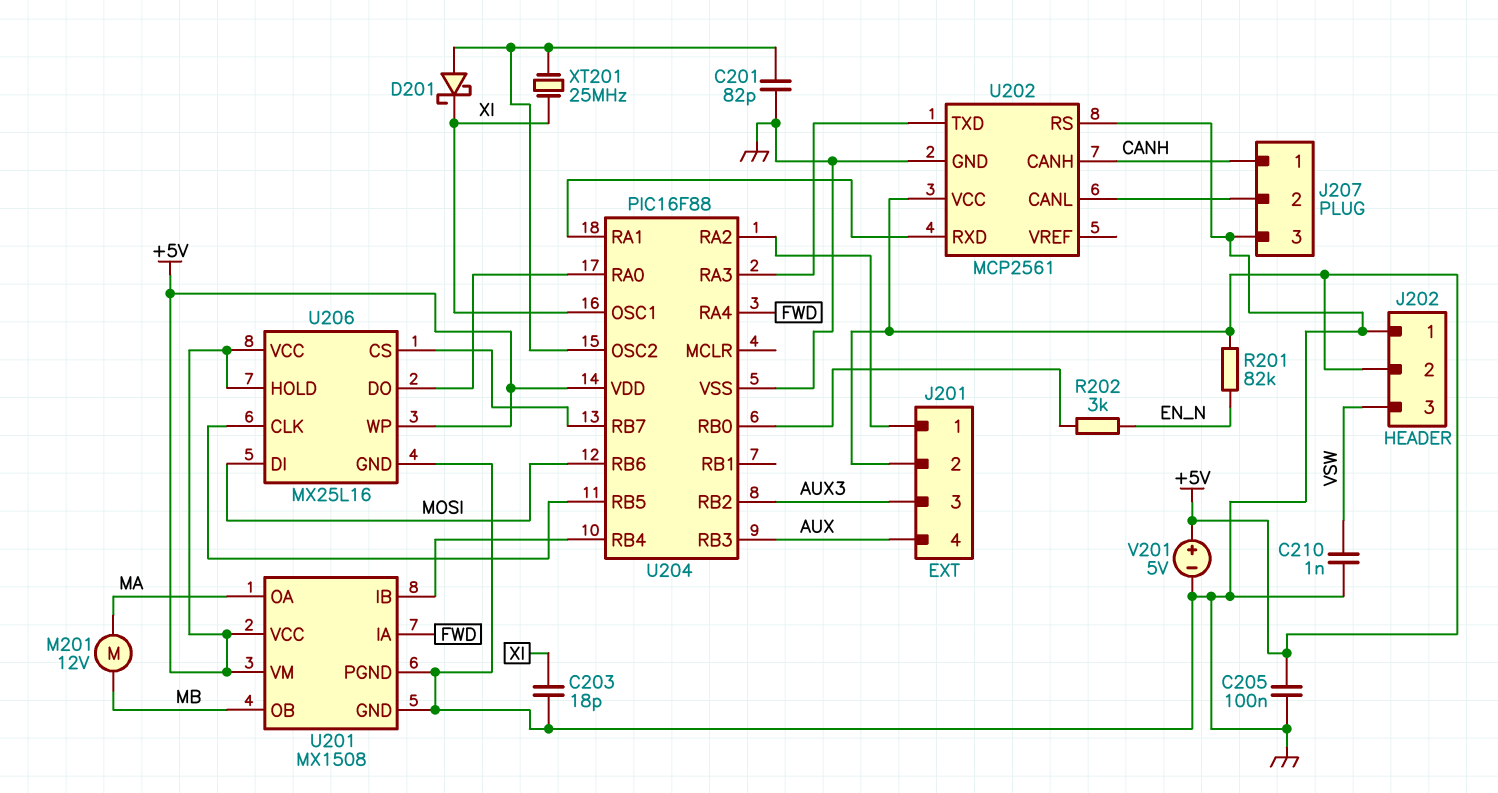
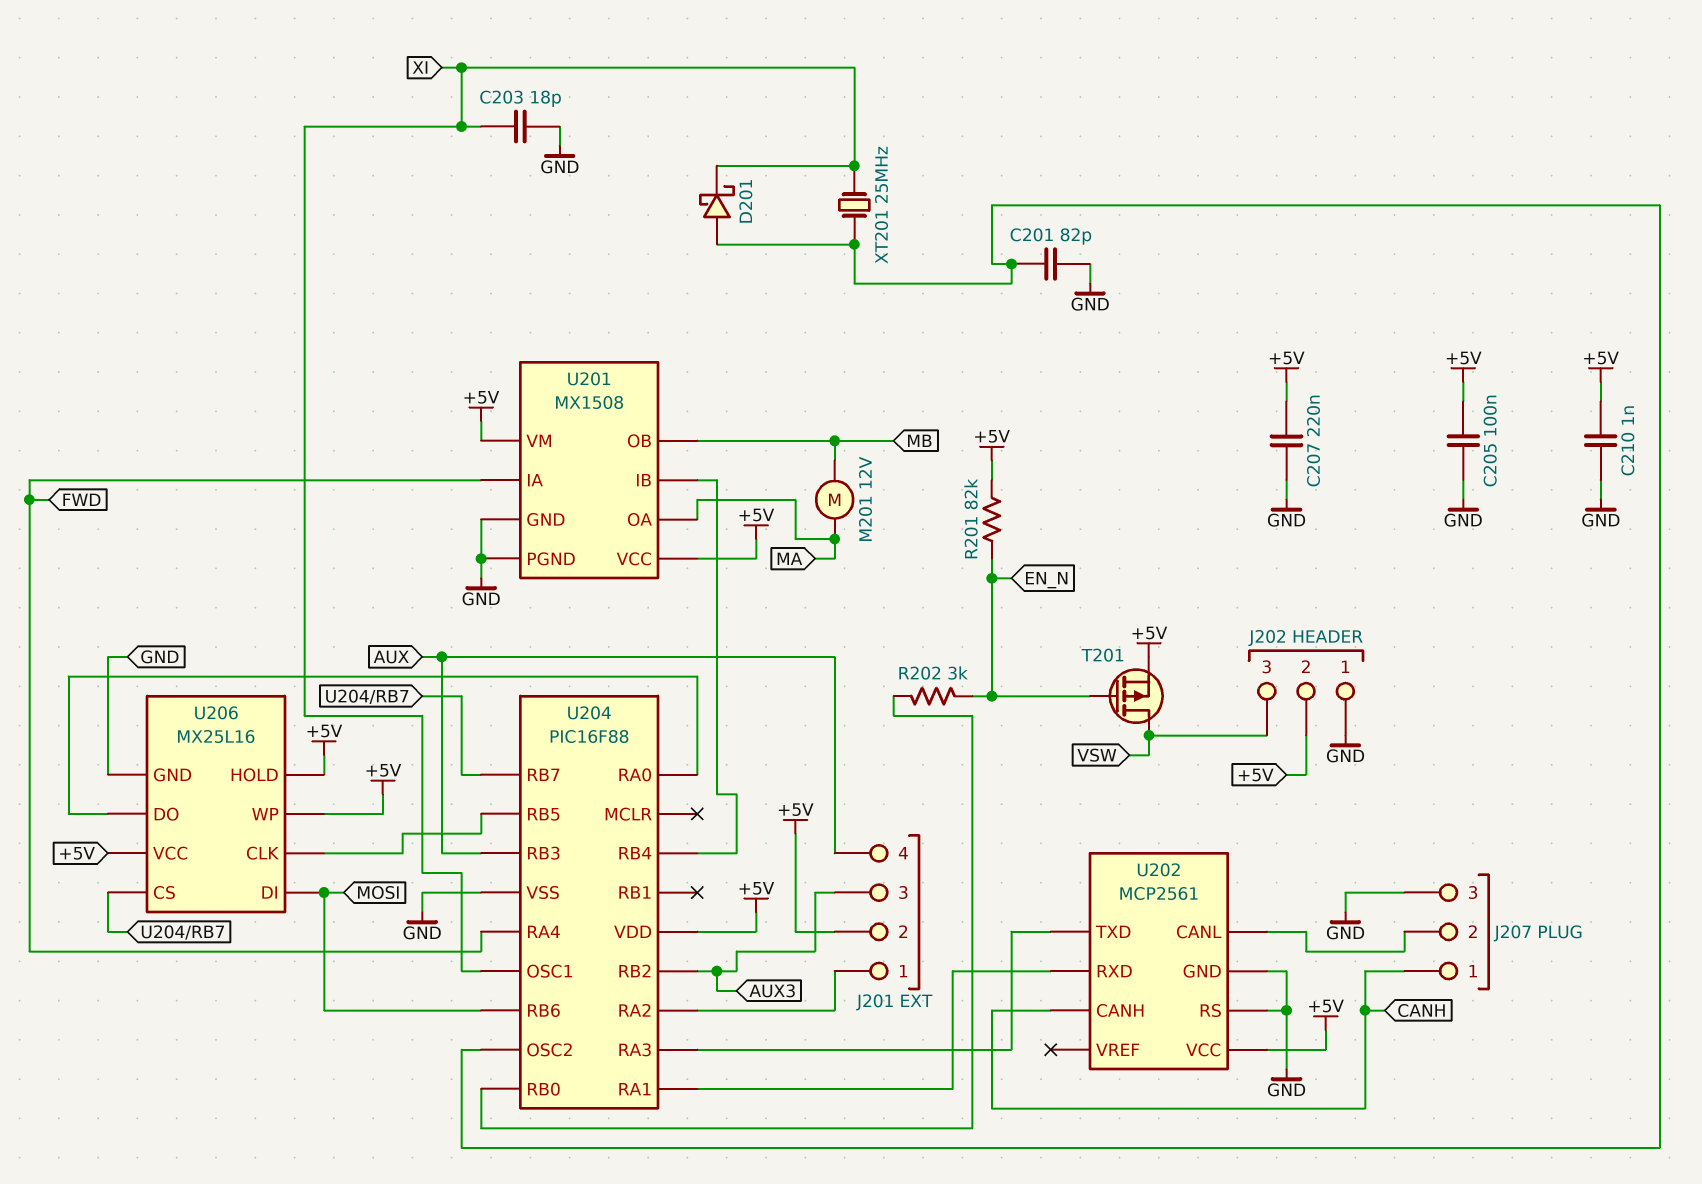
C207: none -> 220nF (+5V, GND)
C210: 1nF (GND, VSW) -> 1nF (+5V, GND)
T201: none -> PMOS (G EN_N, D VSW, S +5V)
V201: 5V (plus +5V, minus GND) -> none

